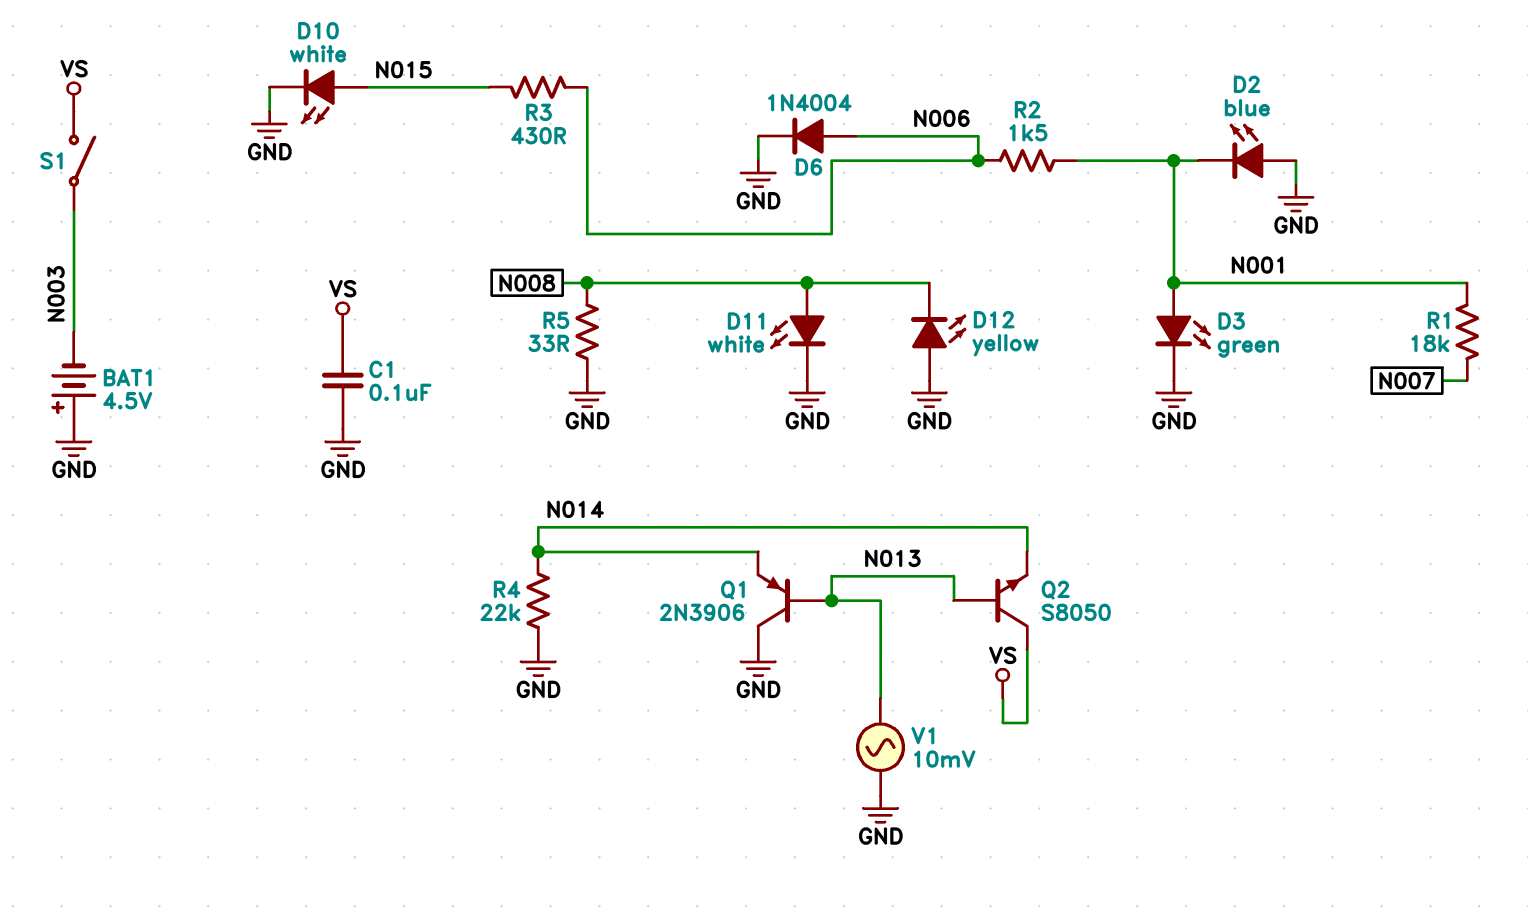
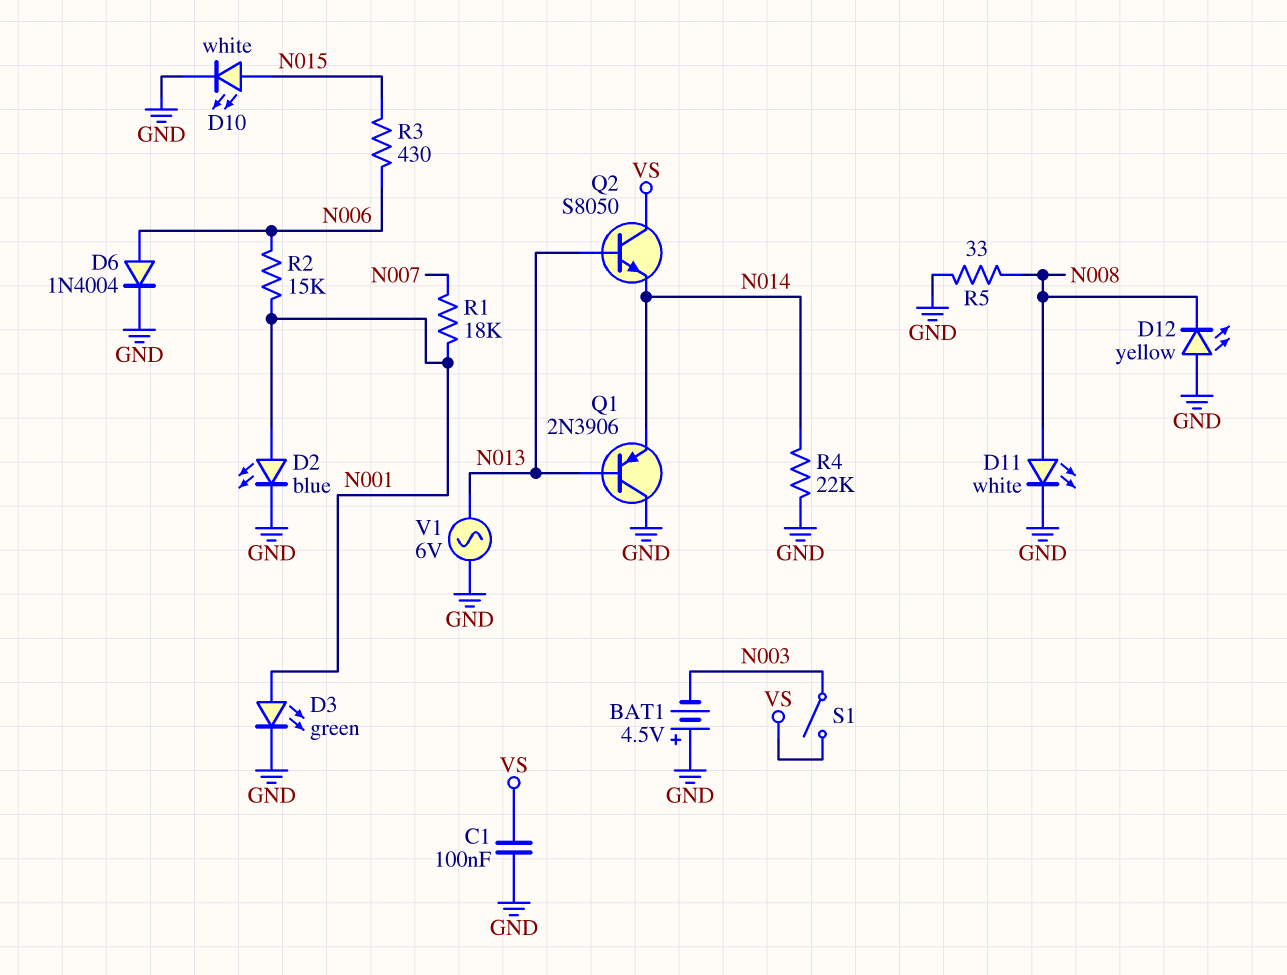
D2: LED blue (A GND, K N001) -> LED blue (A N001, K GND)
R2: 1.5k (N001, N006) -> 15k (N001, N006)
V1: AC 10mV (GND, N013) -> AC 6V (GND, N013)

